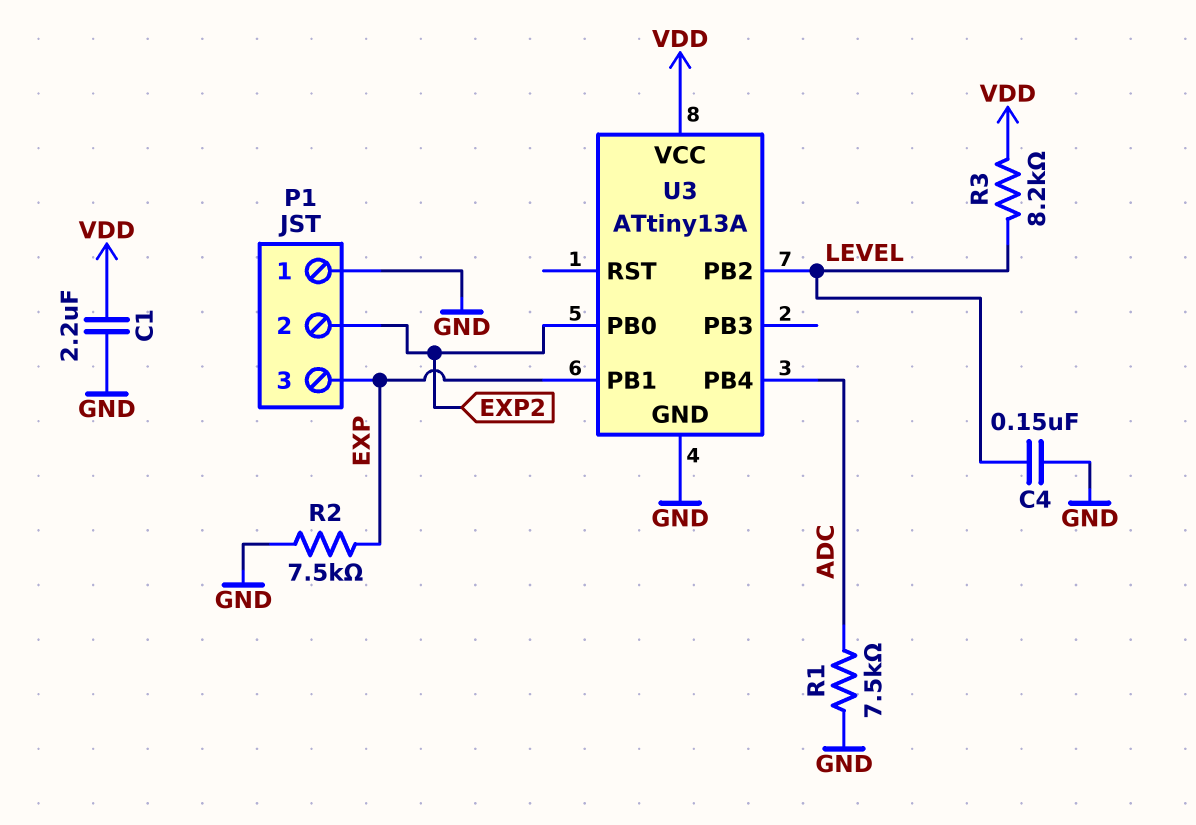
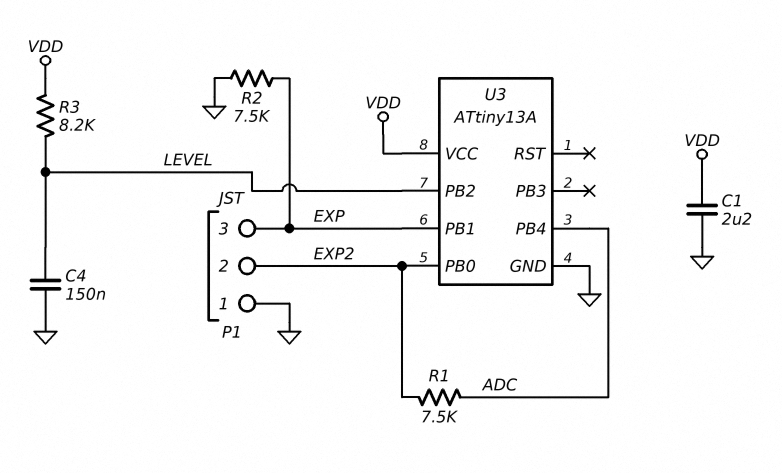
R1: 7.5k (ADC, GND) -> 7.5k (ADC, EXP2)

